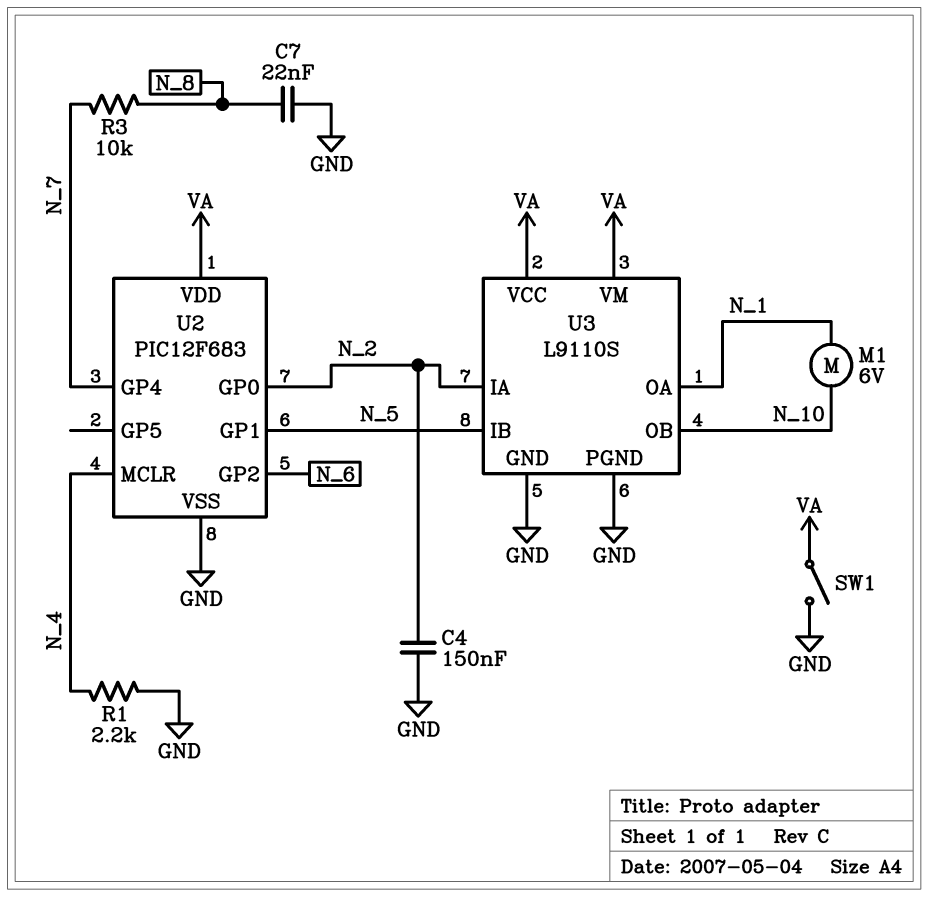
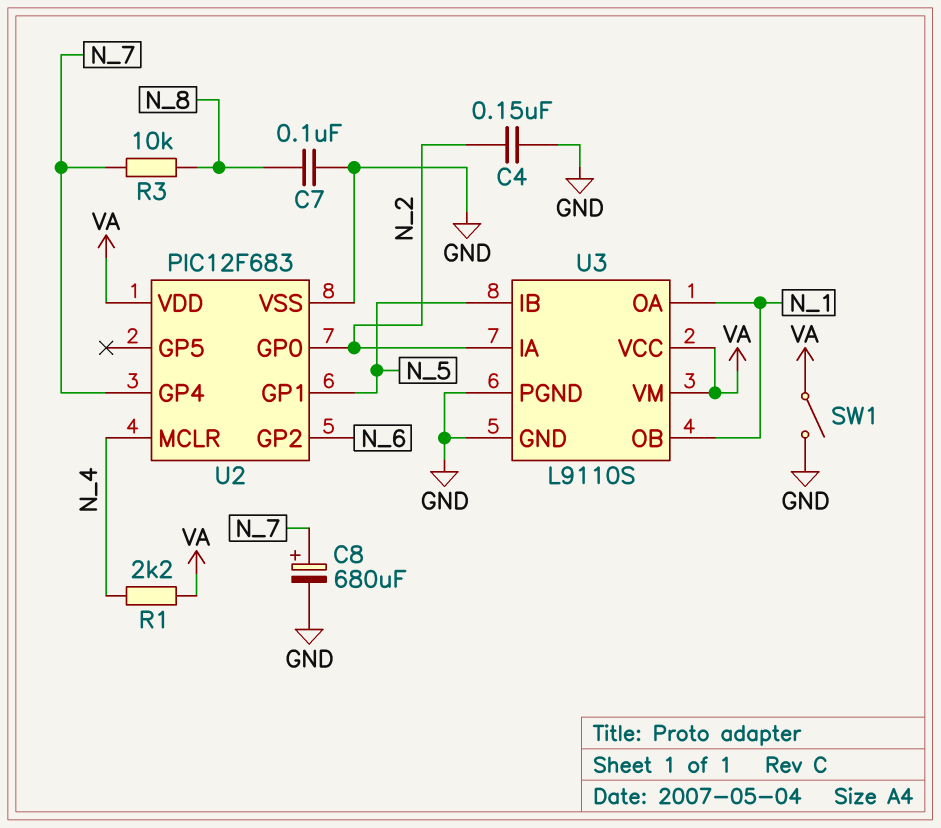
C7: 22nF (GND, N_8) -> 100nF (GND, N_8)
C8: none -> 680uF (plus N_7, minus GND)
M1: motor 6V (N_1, N_10) -> none
R1: 2.2k (GND, N_4) -> 2.2k (N_4, VA)
U3 pin OB: N_10 -> N_1

